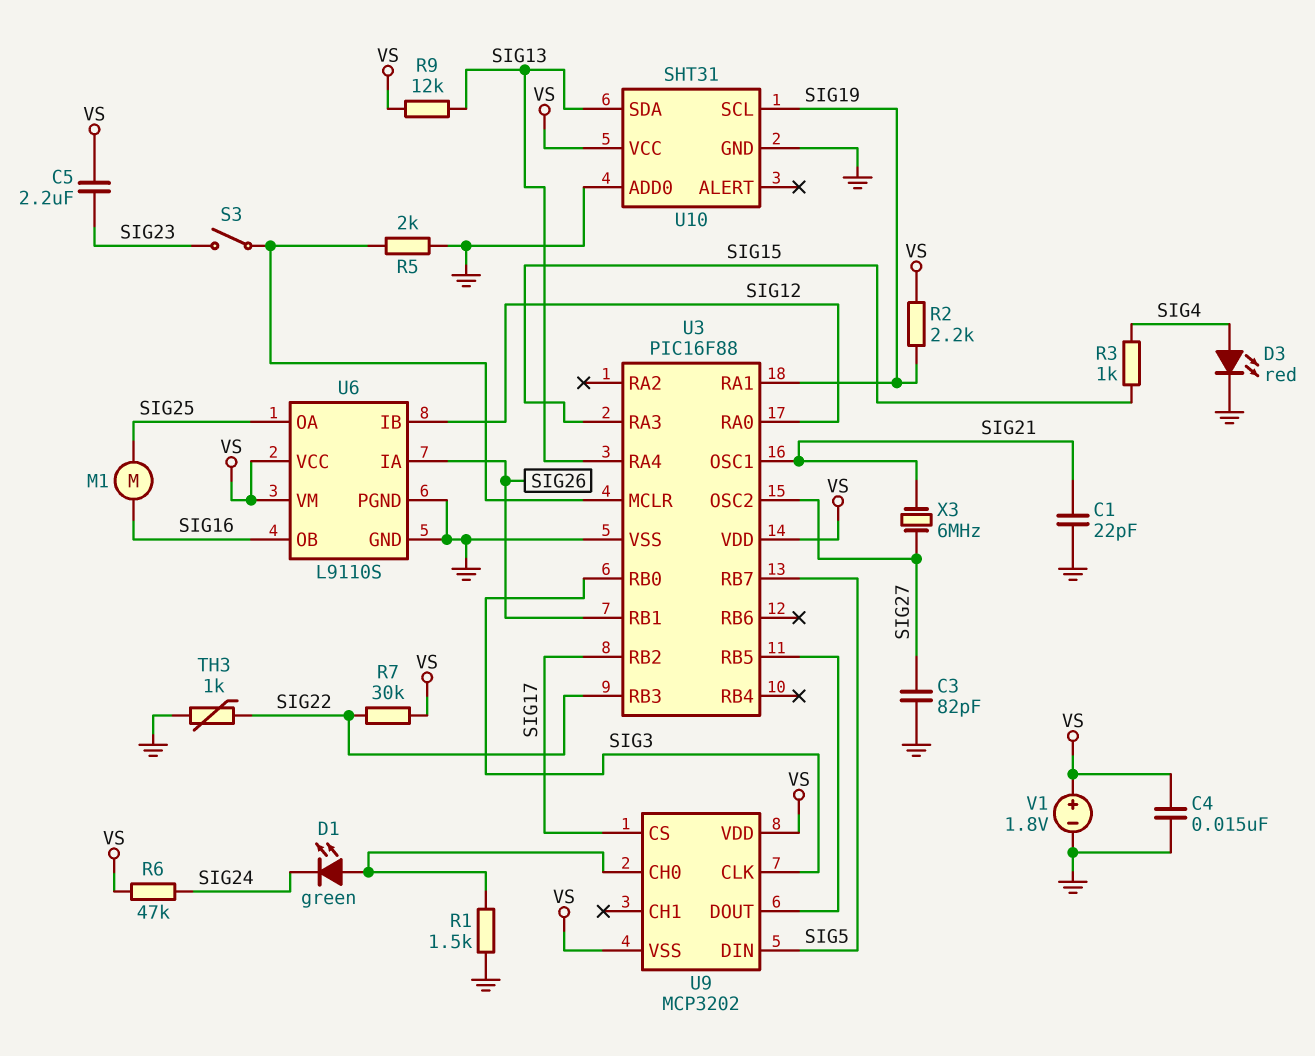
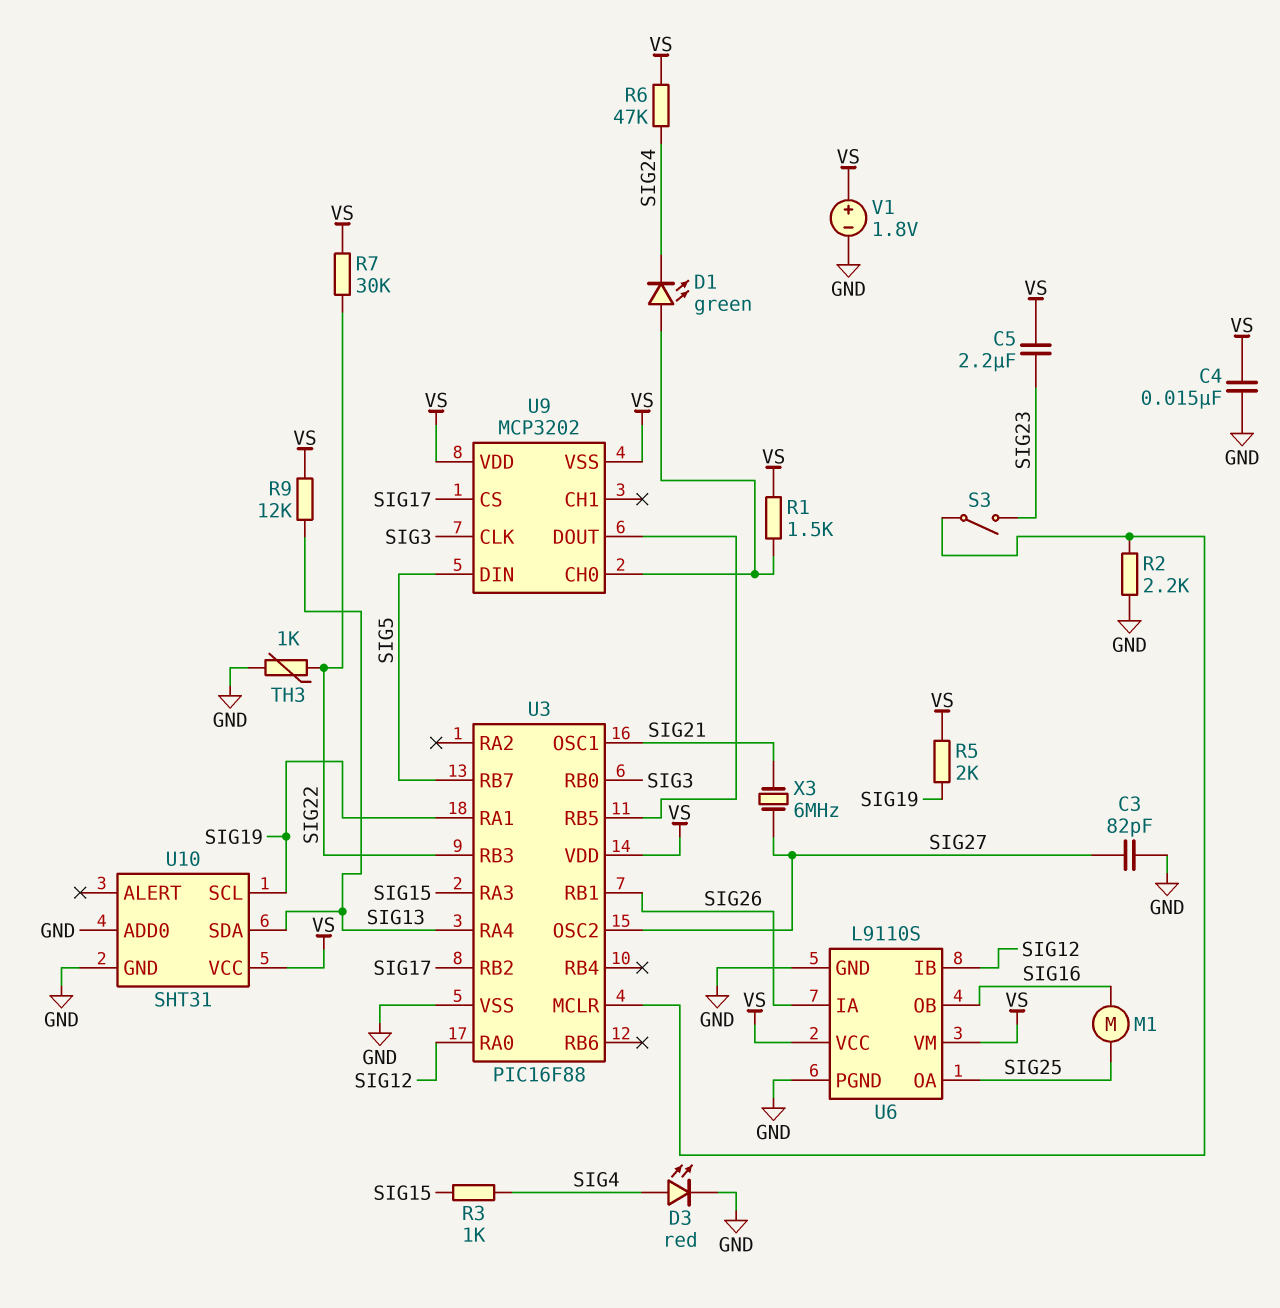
C1: 22pF (GND, SIG21) -> none
R1: 1.5k (GND, U9/CH0) -> 1.5k (U9/CH0, VS)
R2: 2.2k (SIG19, VS) -> 2.2k (GND, U3/MCLR)
R5: 2k (GND, U3/MCLR) -> 2k (SIG19, VS)

